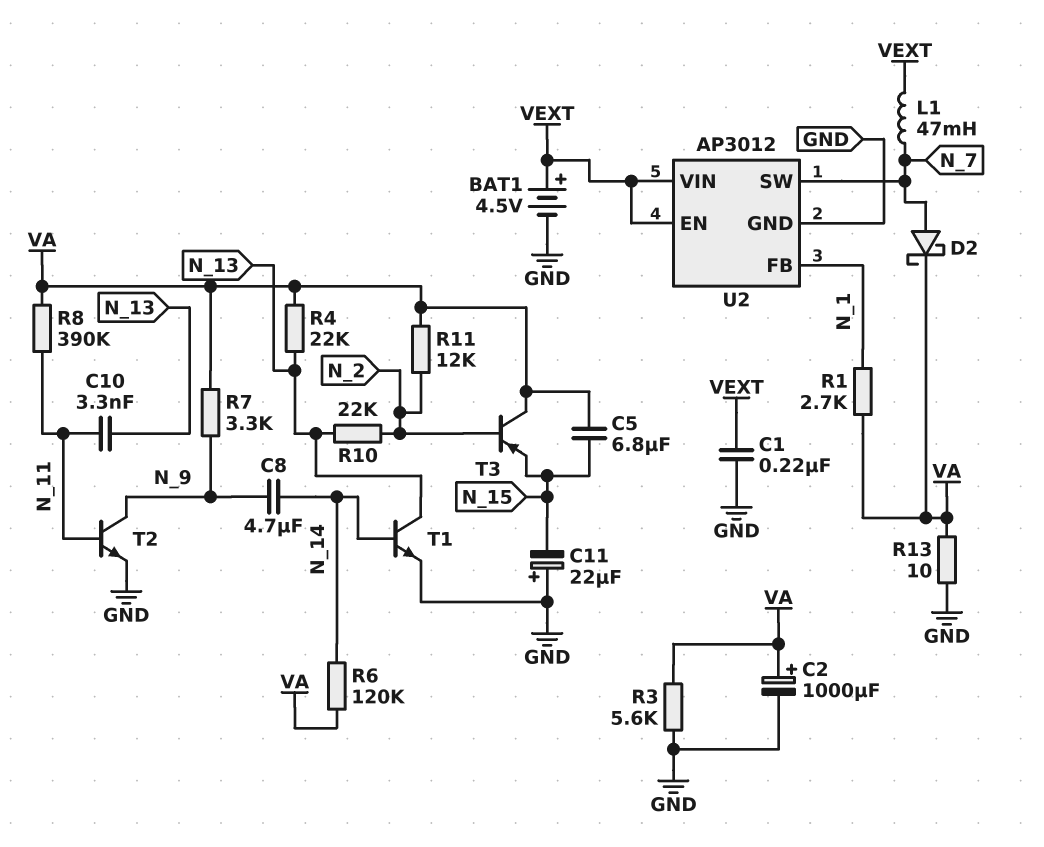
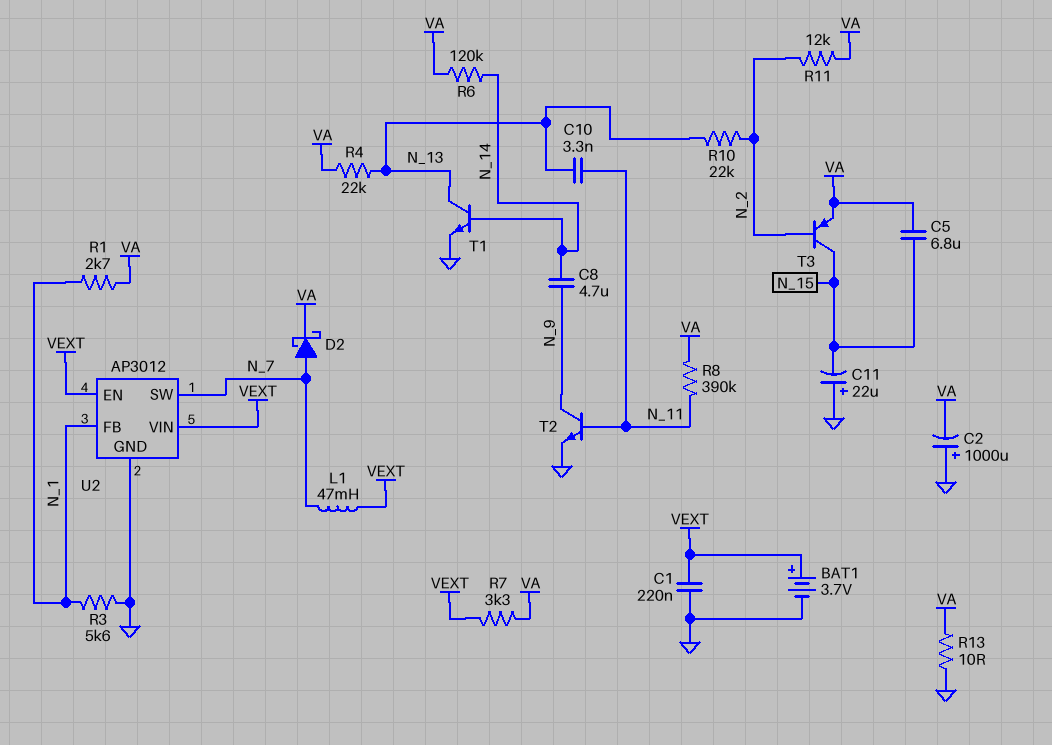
BAT1: 4.5V (plus VEXT, minus GND) -> 3.7V (plus VEXT, minus GND)
C2: 1000uF (plus VA, minus GND) -> 1000uF (plus GND, minus VA)
R3: 5.6k (GND, VA) -> 5.6k (GND, N_1)
R7: 3.3k (N_9, VA) -> 3.3k (VA, VEXT)
T3: PNP (B N_2, C VA, E N_15) -> PNP (B N_2, C N_15, E VA)

